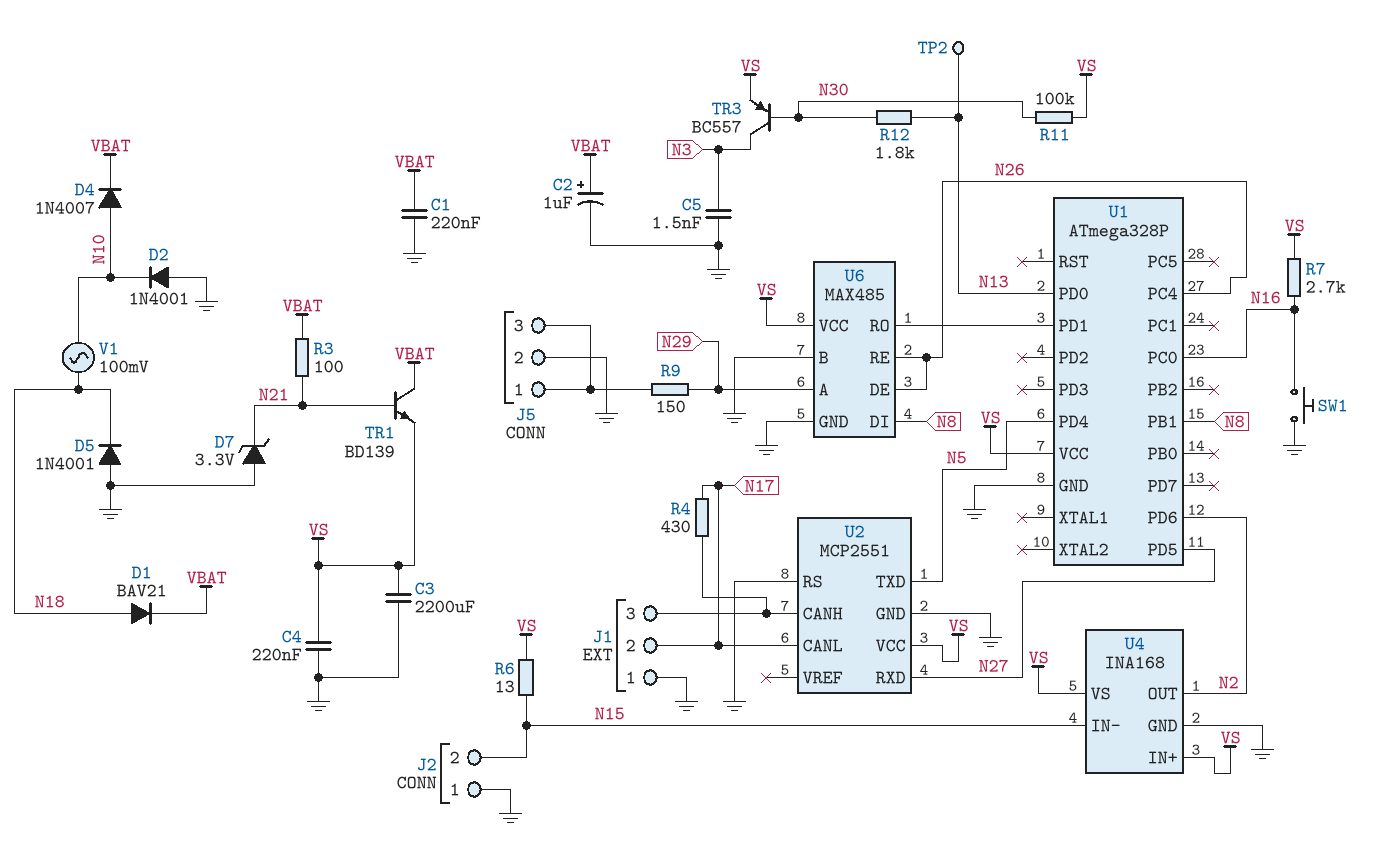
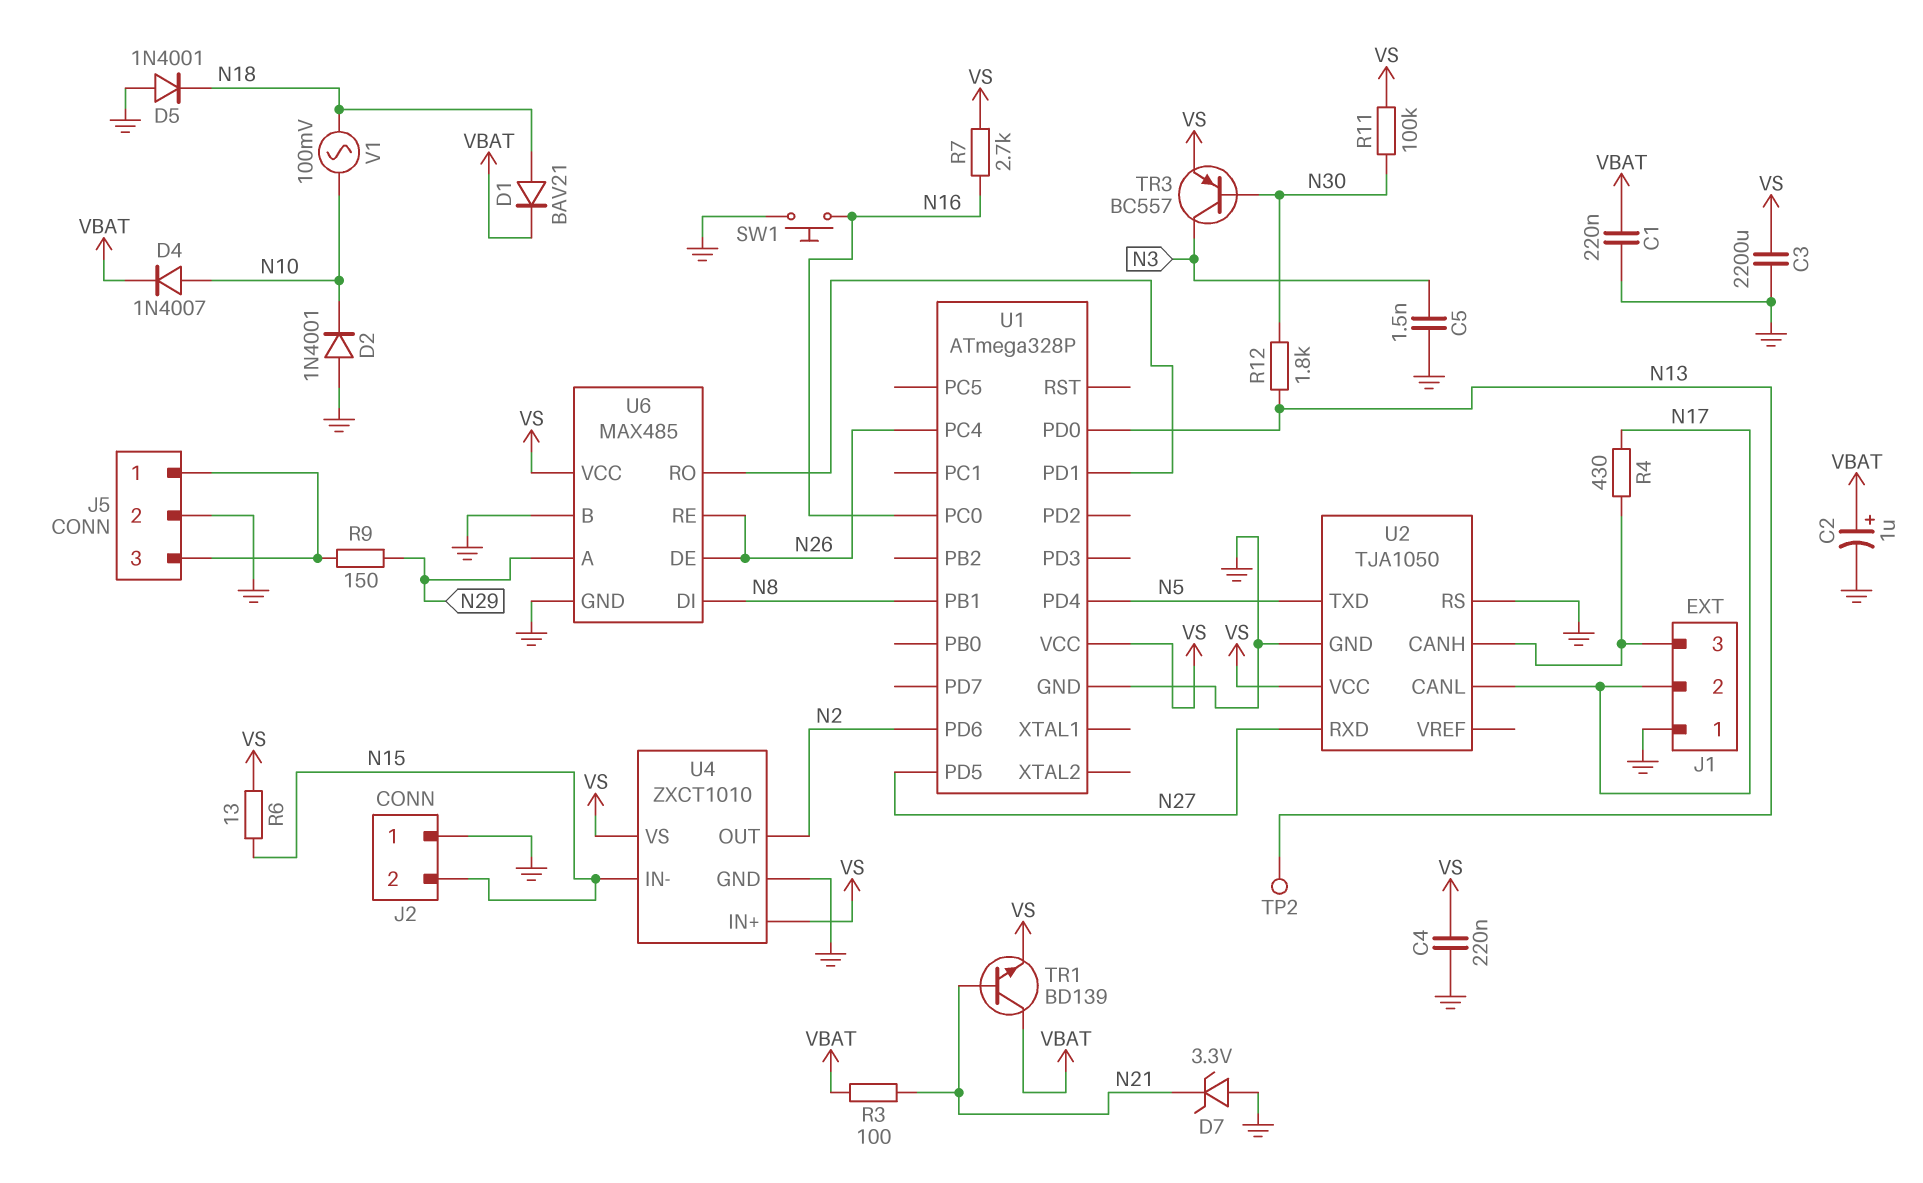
U2: MCP2551 -> TJA1050
U4: INA168 -> ZXCT1010

